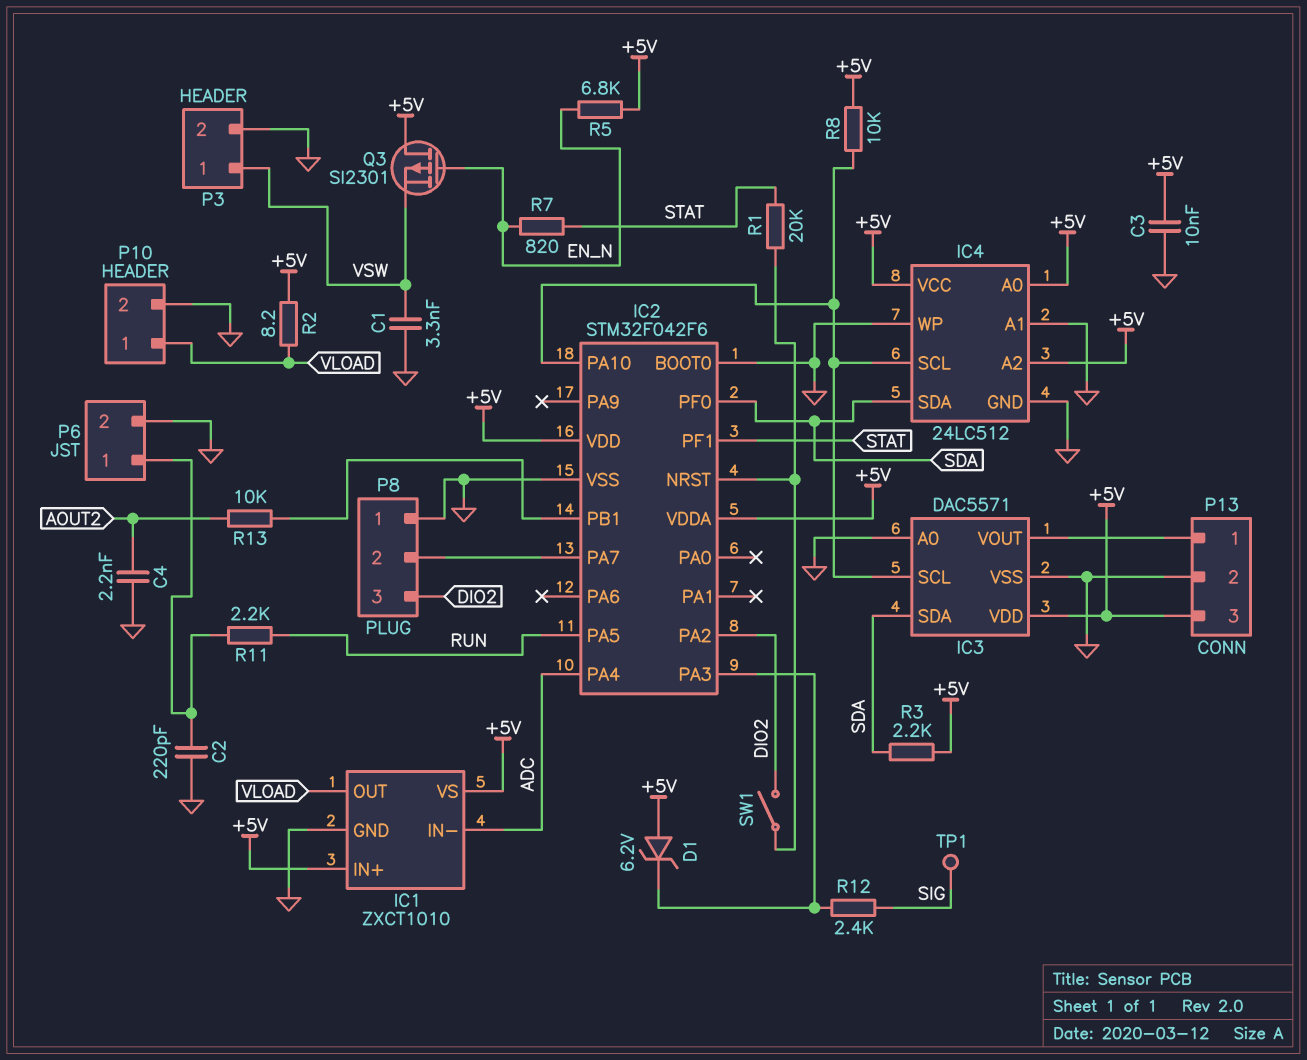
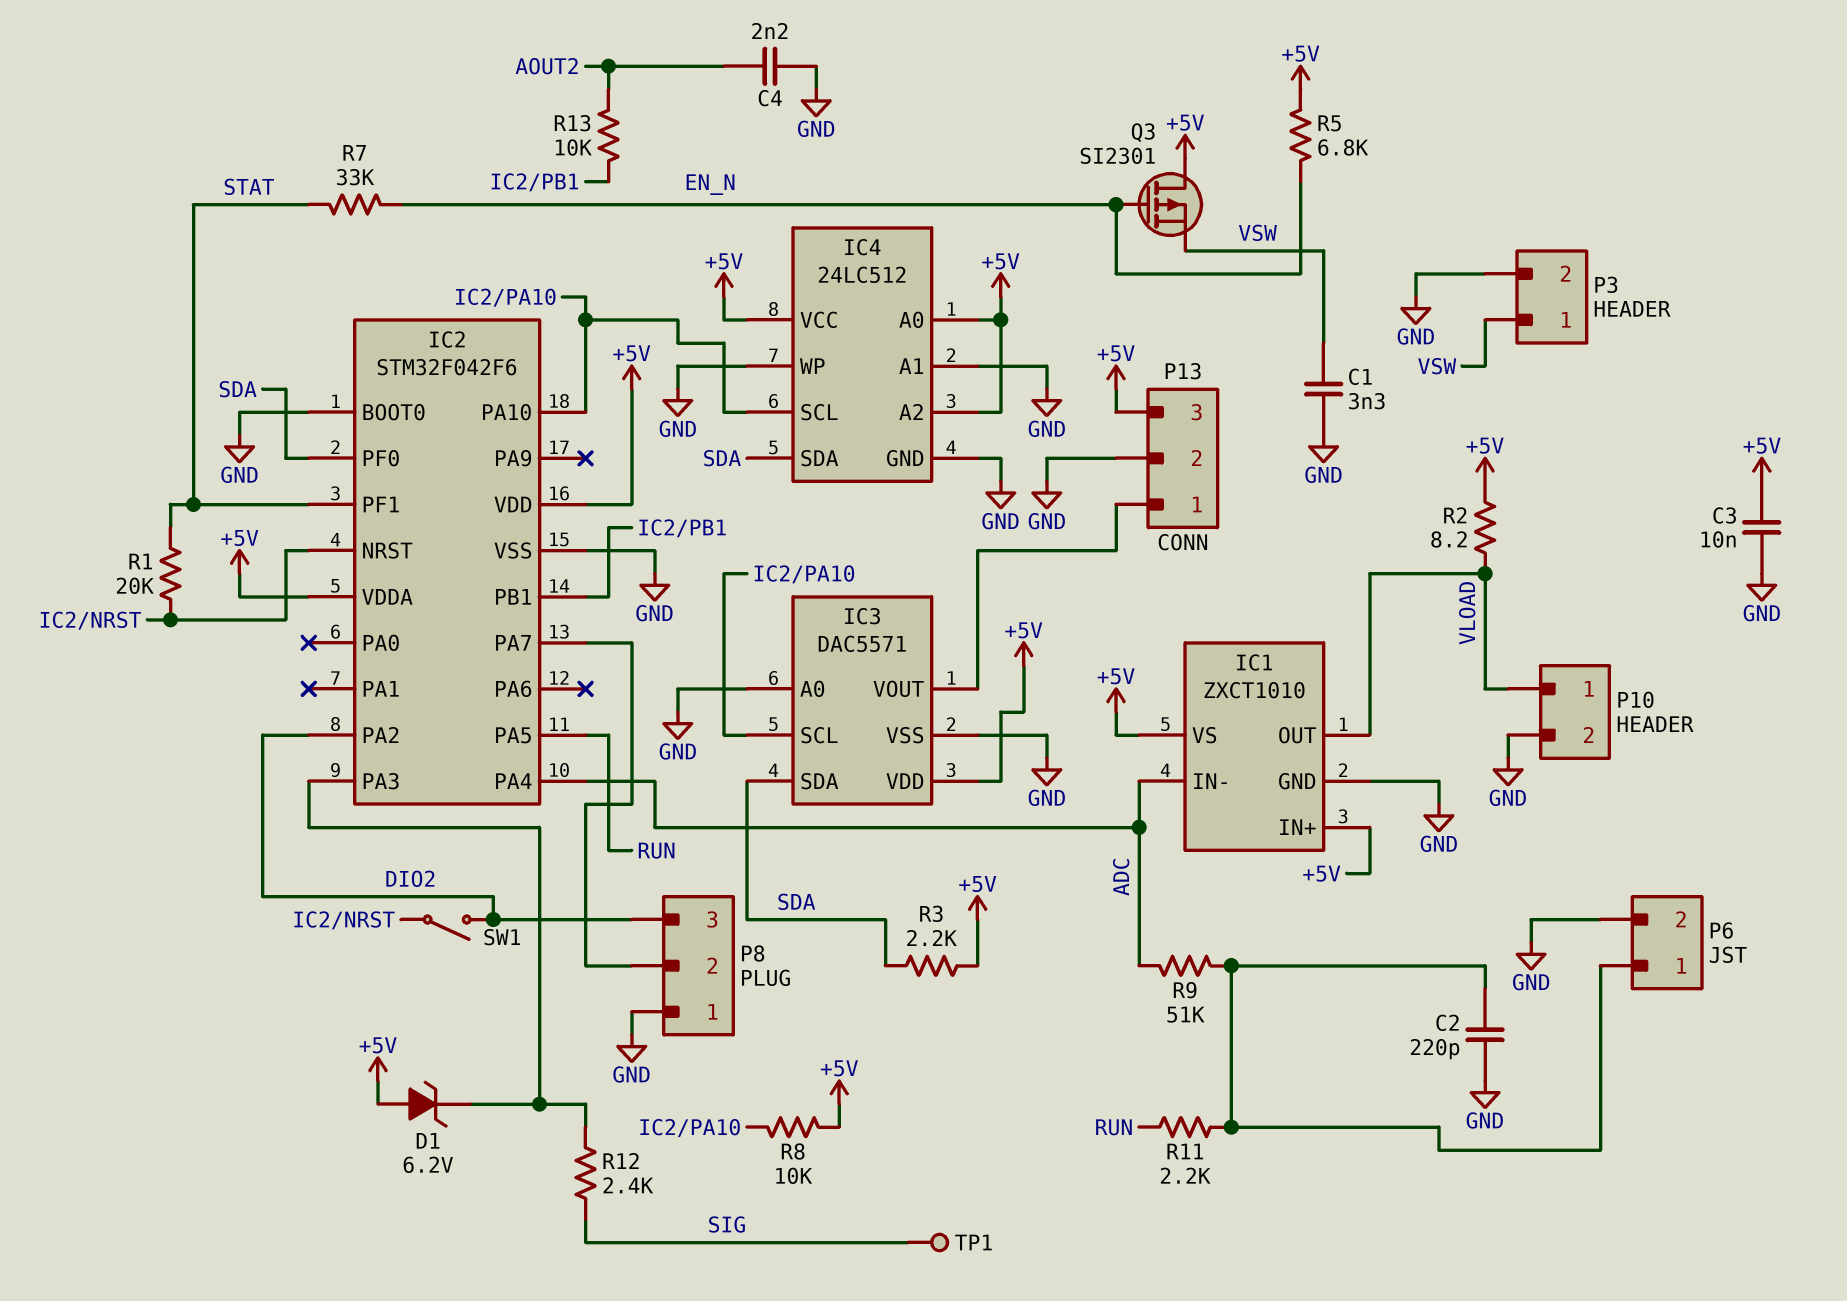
R7: 820 (EN_N, STAT) -> 33k (EN_N, STAT)
R9: none -> 51k (ADC, P6/1)

